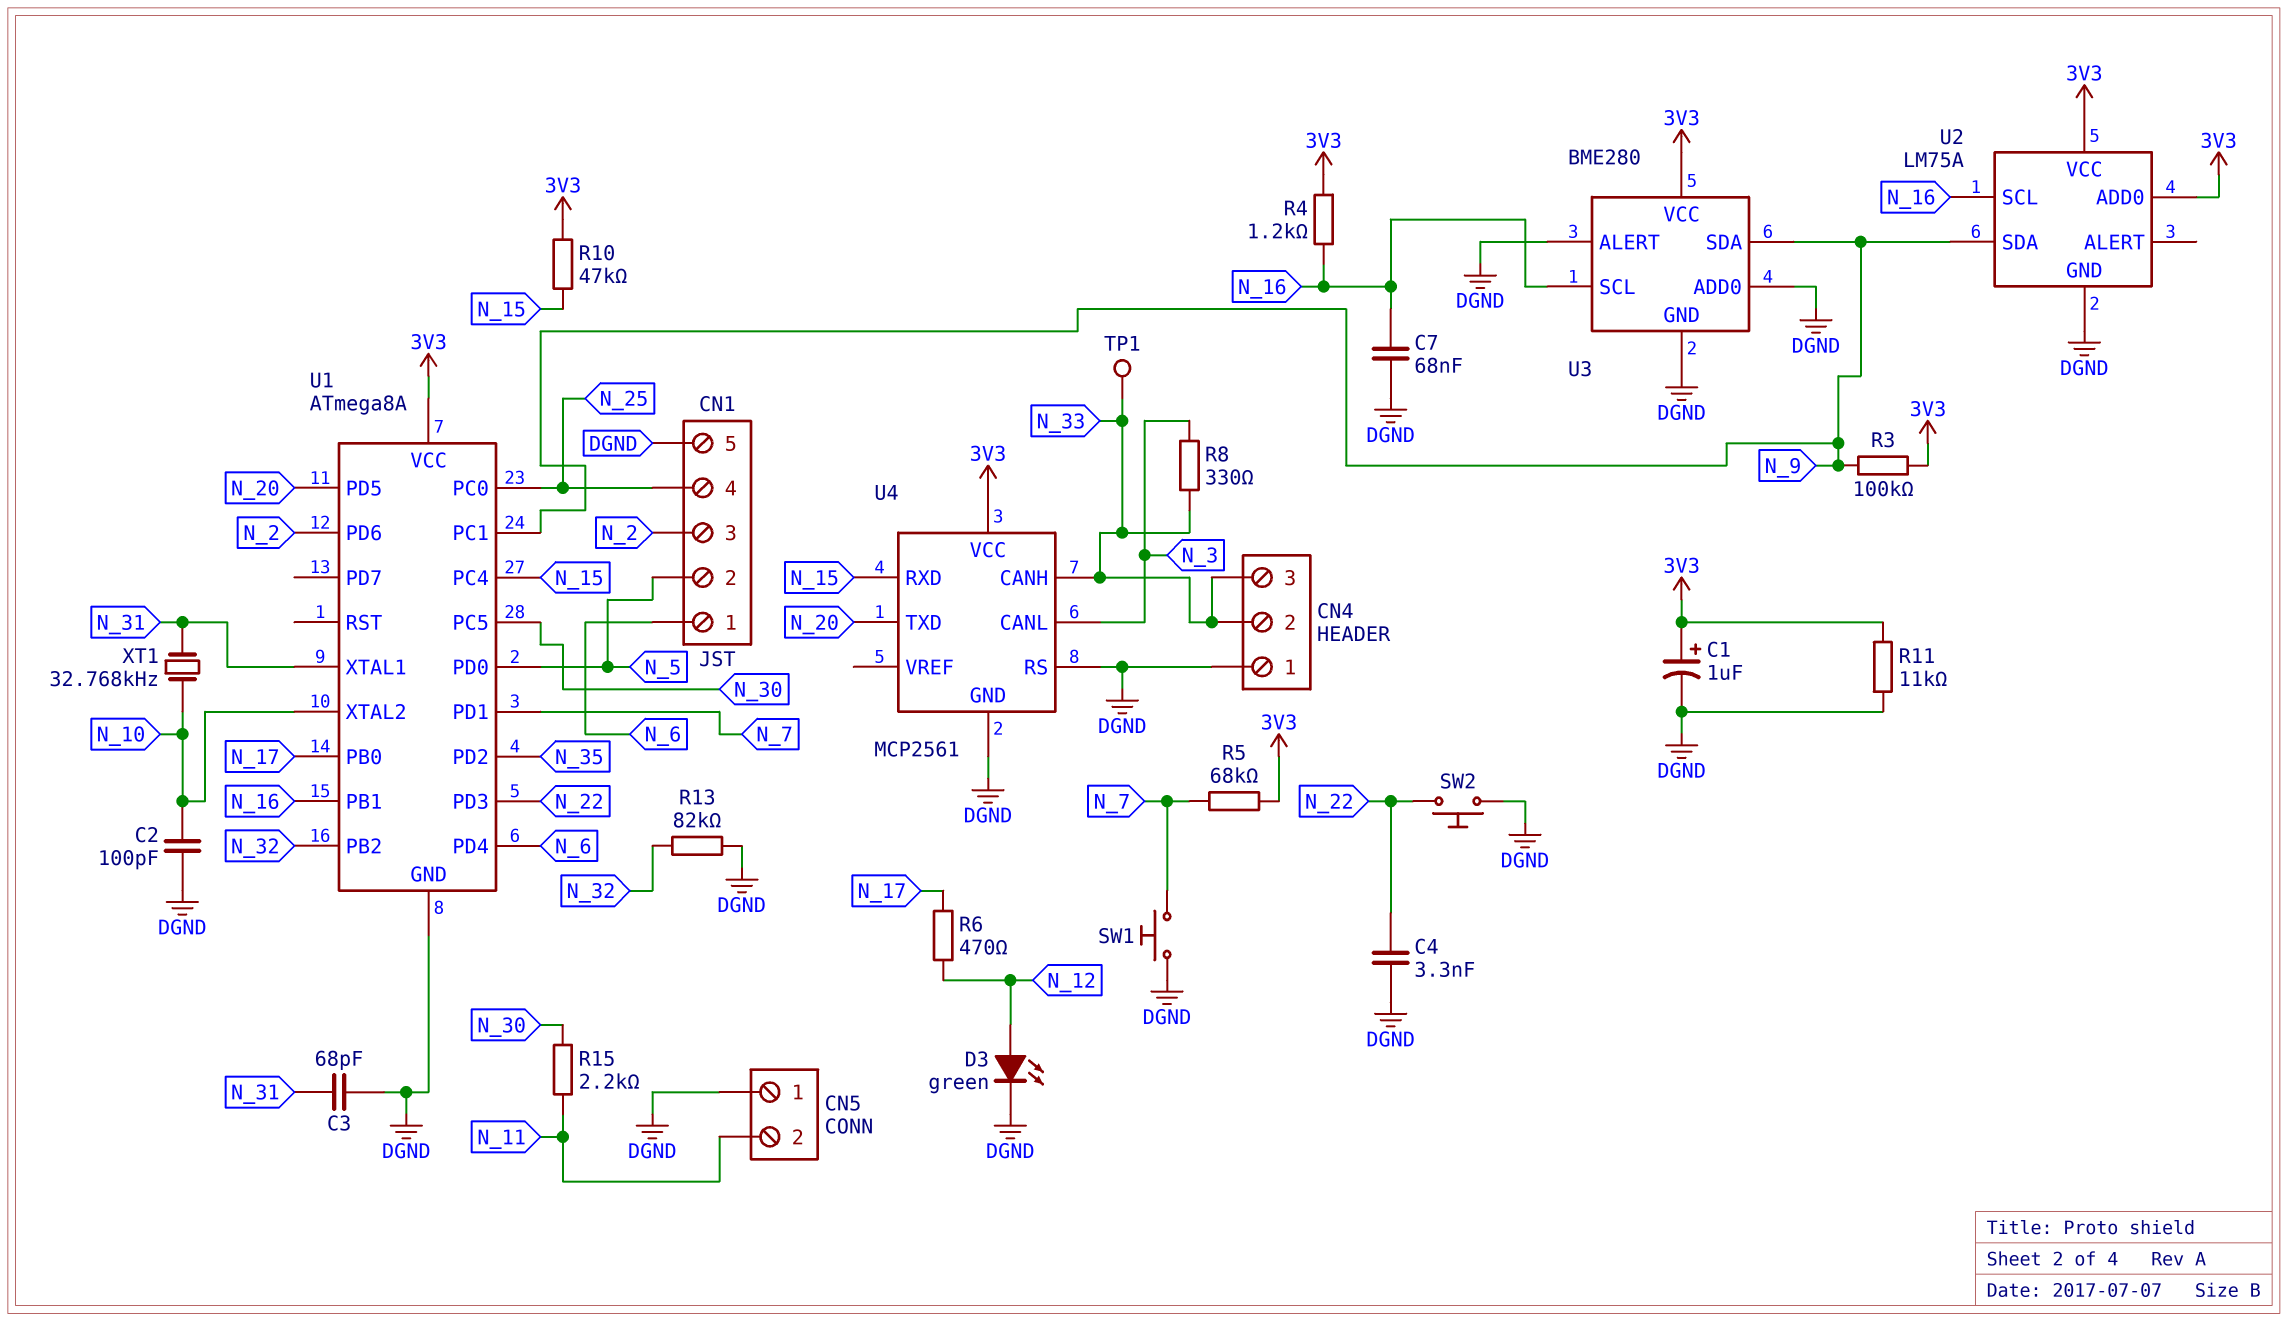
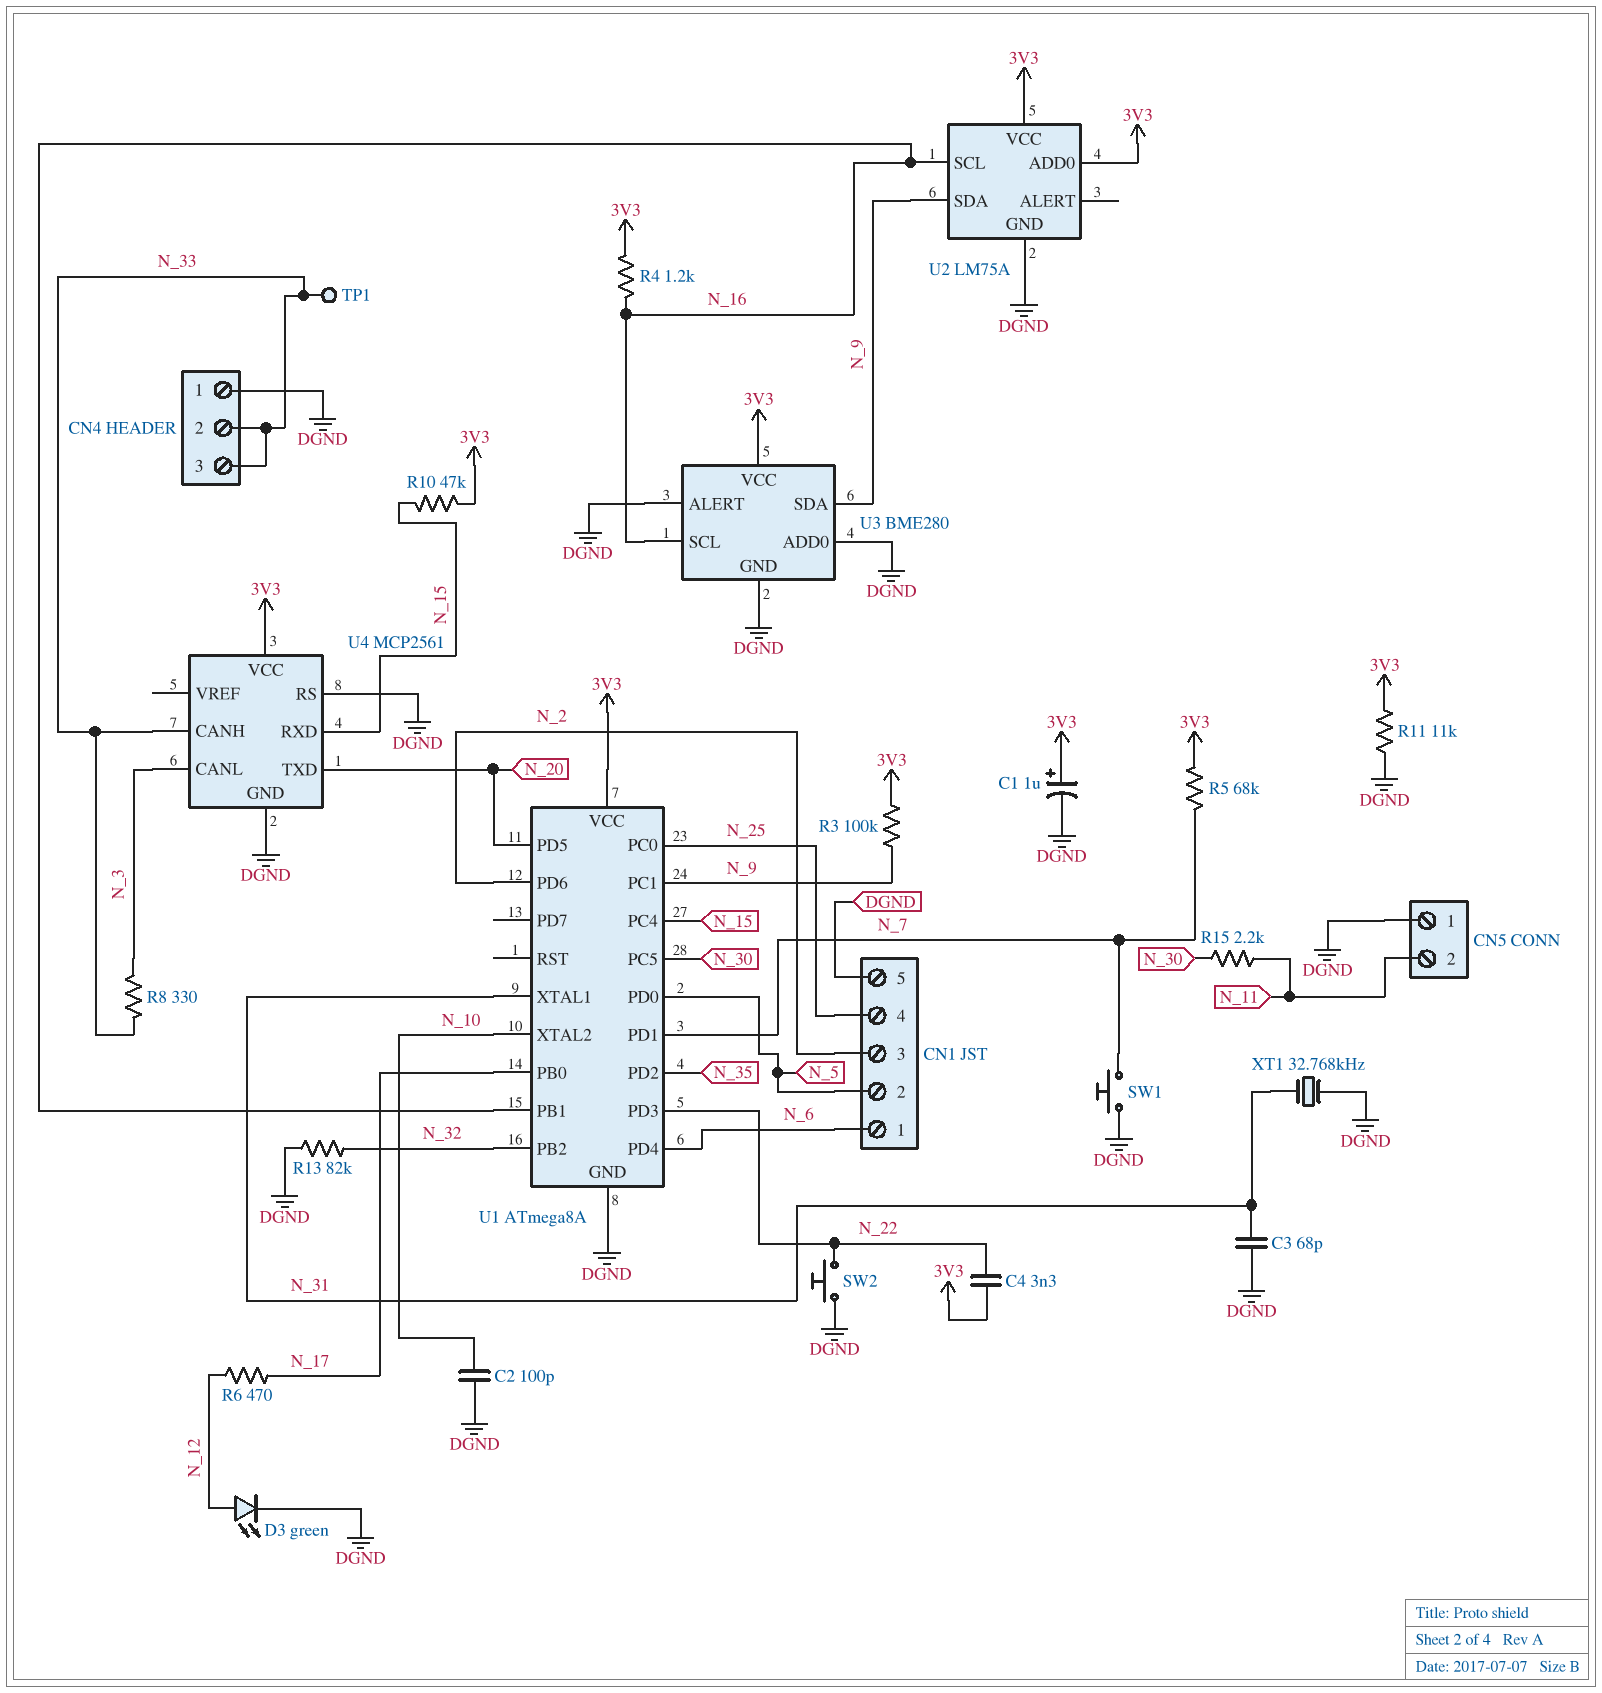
C4: 3.3nF (DGND, N_22) -> 3.3nF (3V3, N_22)
C7: 68nF (DGND, N_16) -> none
XT1: 32.768kHz (N_10, N_31) -> 32.768kHz (DGND, N_31)

